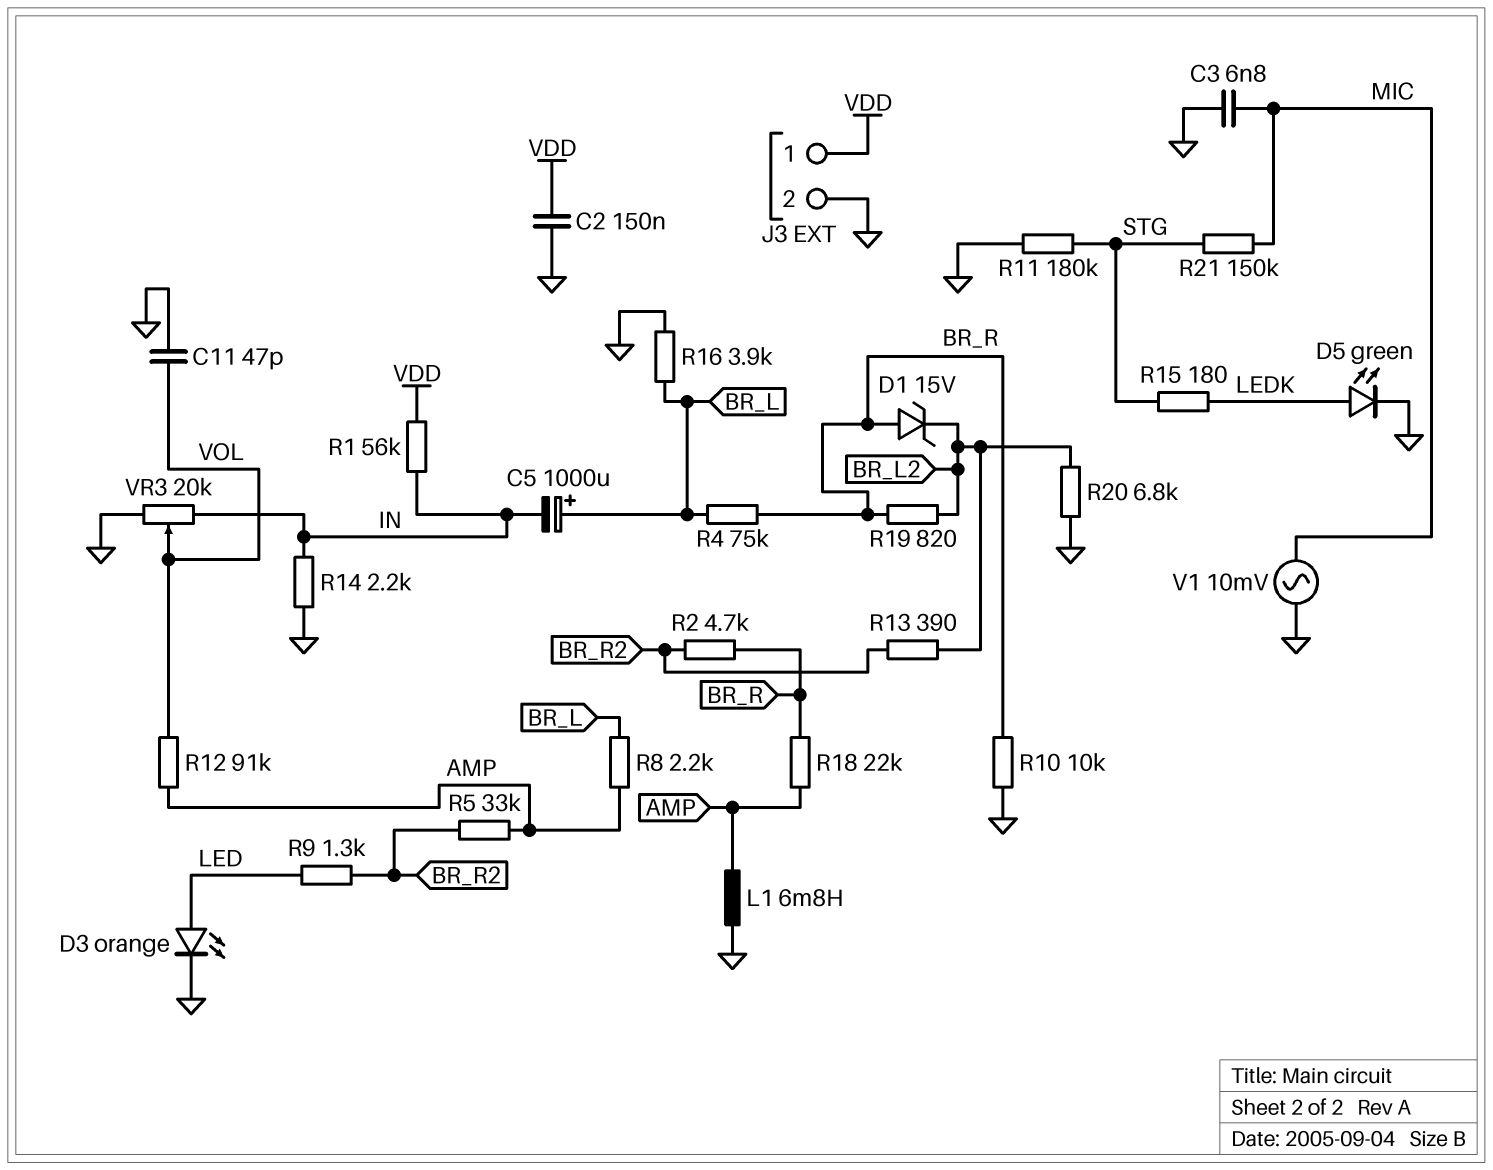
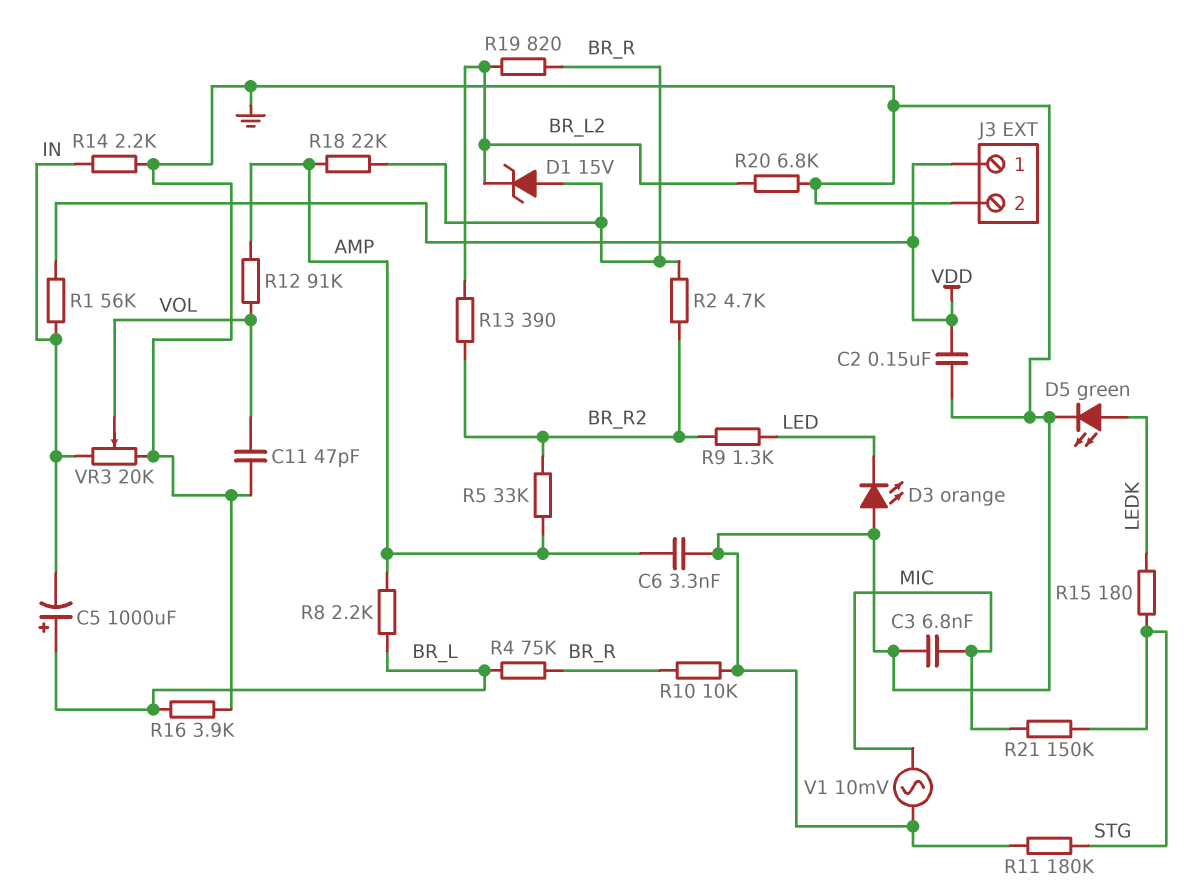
C6: none -> 3.3nF (AMP, GND)
D3: LED orange (A LED, K GND) -> LED orange (A GND, K LED)
L1: 6.8mH (AMP, GND) -> none

